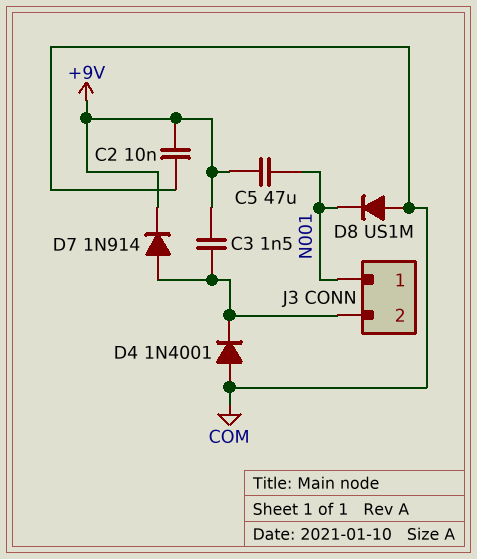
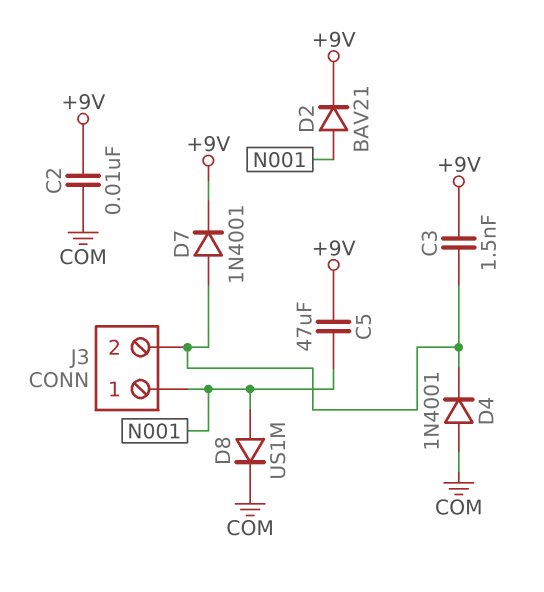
D2: none -> diode BAV21 (A N001, K +9V)
D7: diode 1N914 (A J3/2, K +9V) -> diode 1N4001 (A J3/2, K +9V)
D8: diode US1M (A COM, K N001) -> diode US1M (A N001, K COM)

